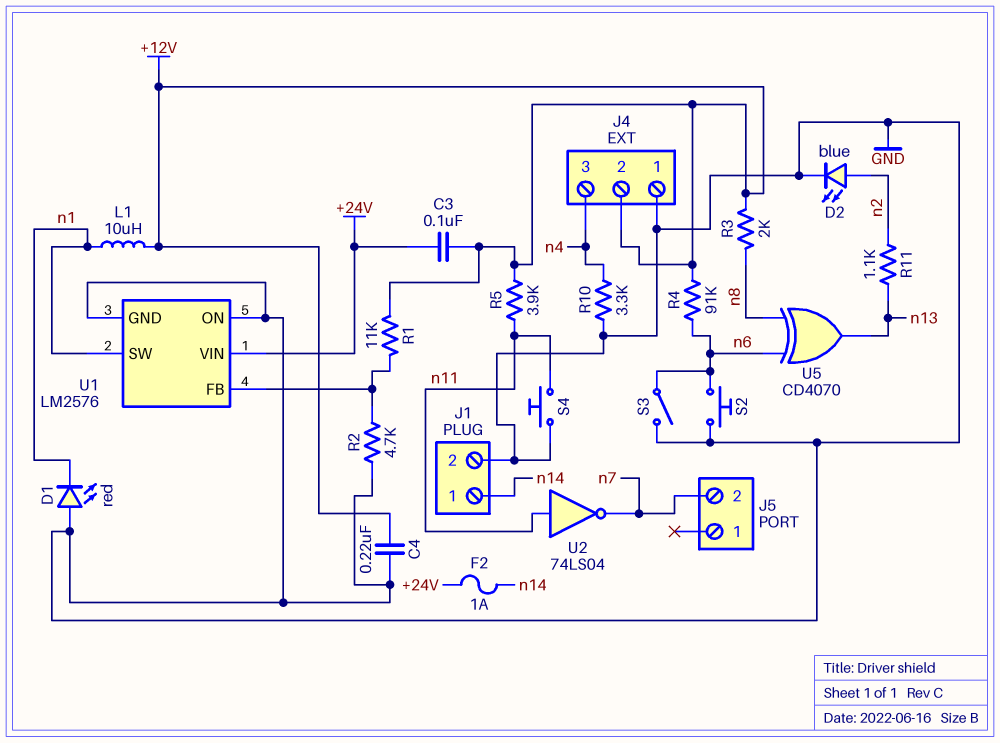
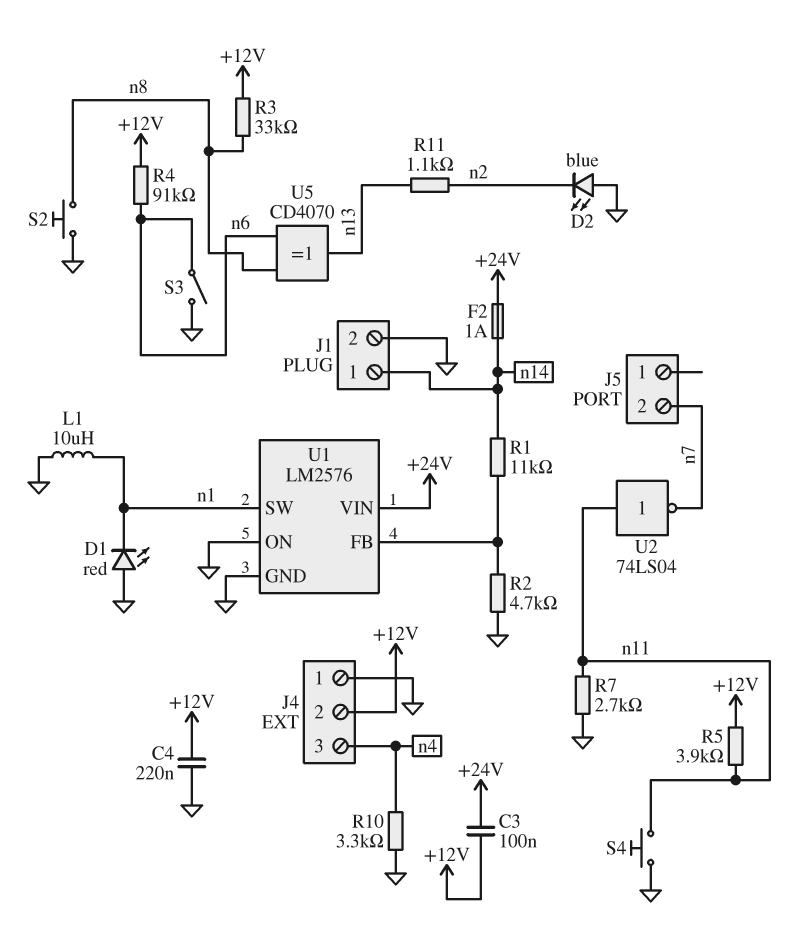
D2: LED blue (A n2, K GND) -> LED blue (A GND, K n2)
L1: 10uH (+12V, n1) -> 10uH (GND, n1)
R1: 11k (+12V, U1/FB) -> 11k (U1/FB, n14)
R3: 2k (+12V, n8) -> 33k (+12V, n8)
R7: none -> 2.7k (GND, n11)
S2: button (GND, n6) -> button (GND, n8)

